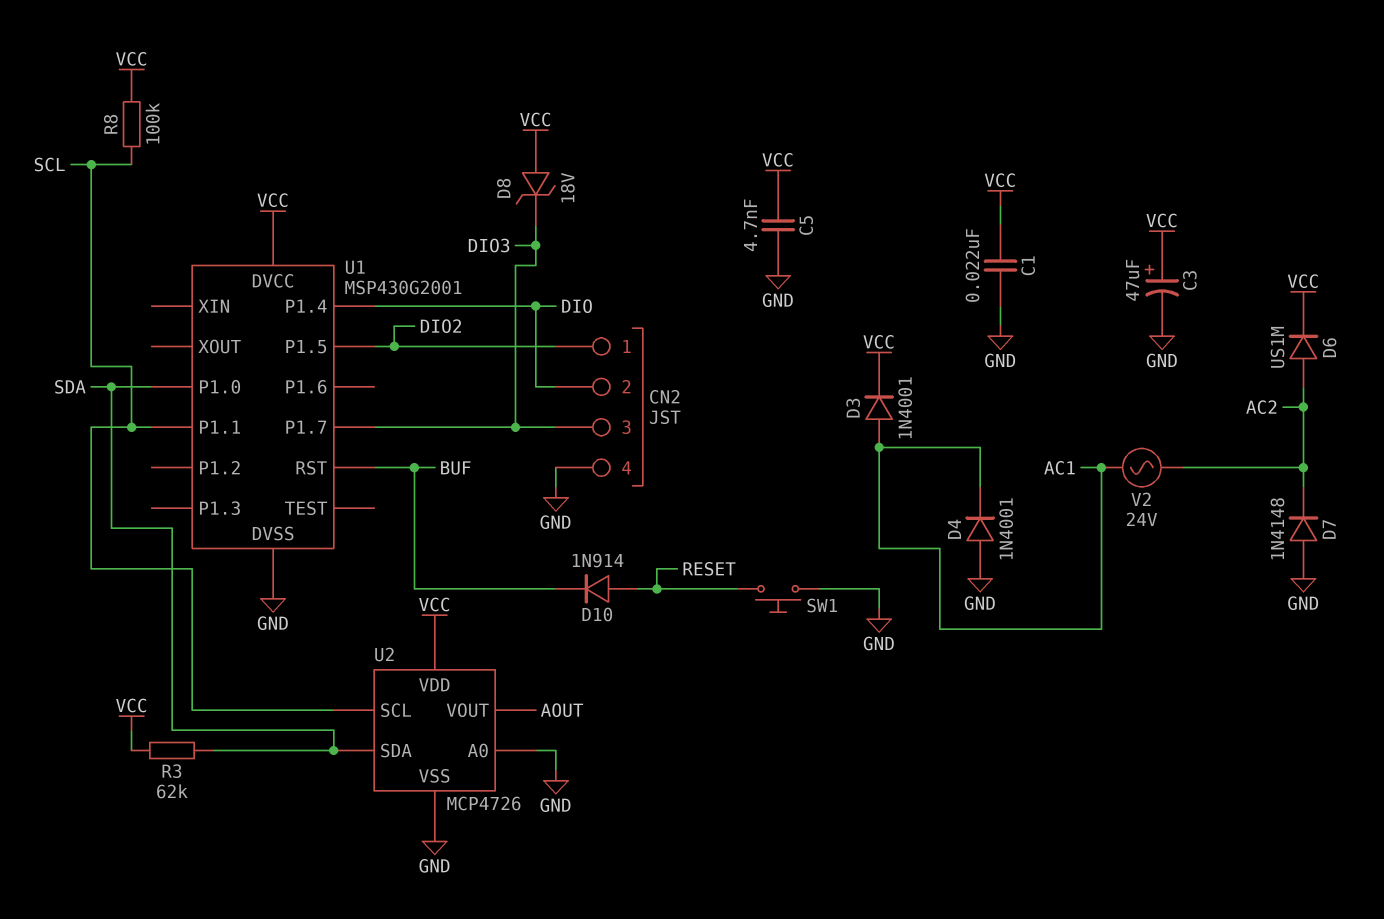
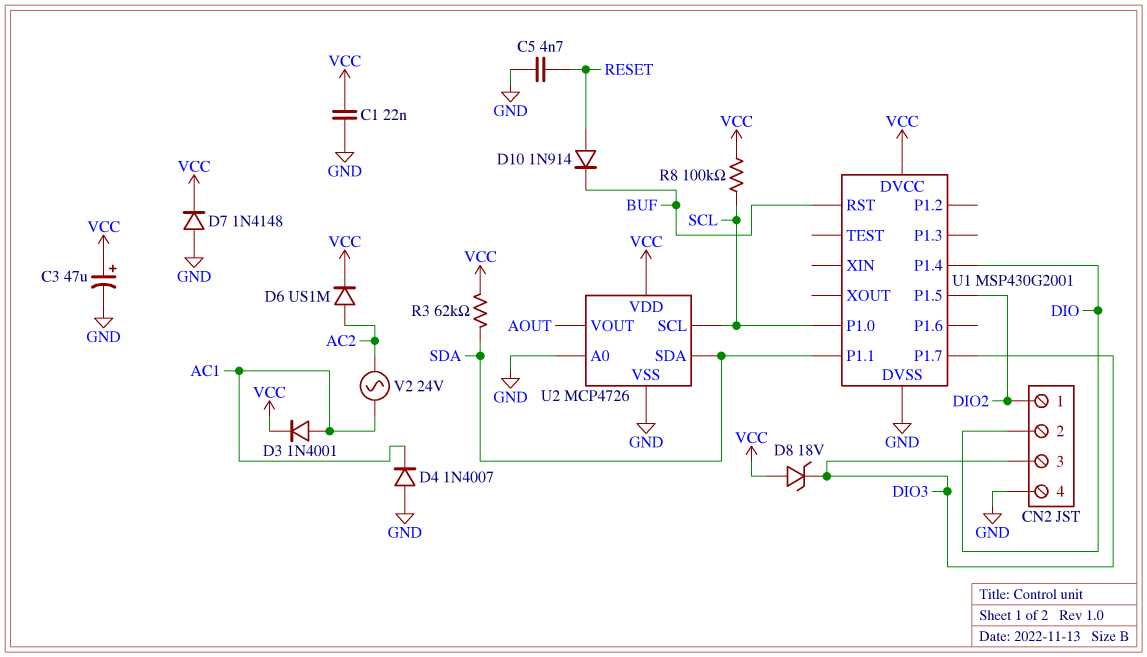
C5: 4.7nF (GND, VCC) -> 4.7nF (GND, RESET)
D4: diode 1N4001 (A GND, K AC1) -> diode 1N4007 (A GND, K AC1)
D7: diode 1N4148 (A GND, K AC2) -> diode 1N4148 (A GND, K VCC)
SW1: button (GND, RESET) -> none
U1 pin P1.0: SDA -> SCL
U1 pin P1.1: SCL -> SDA

